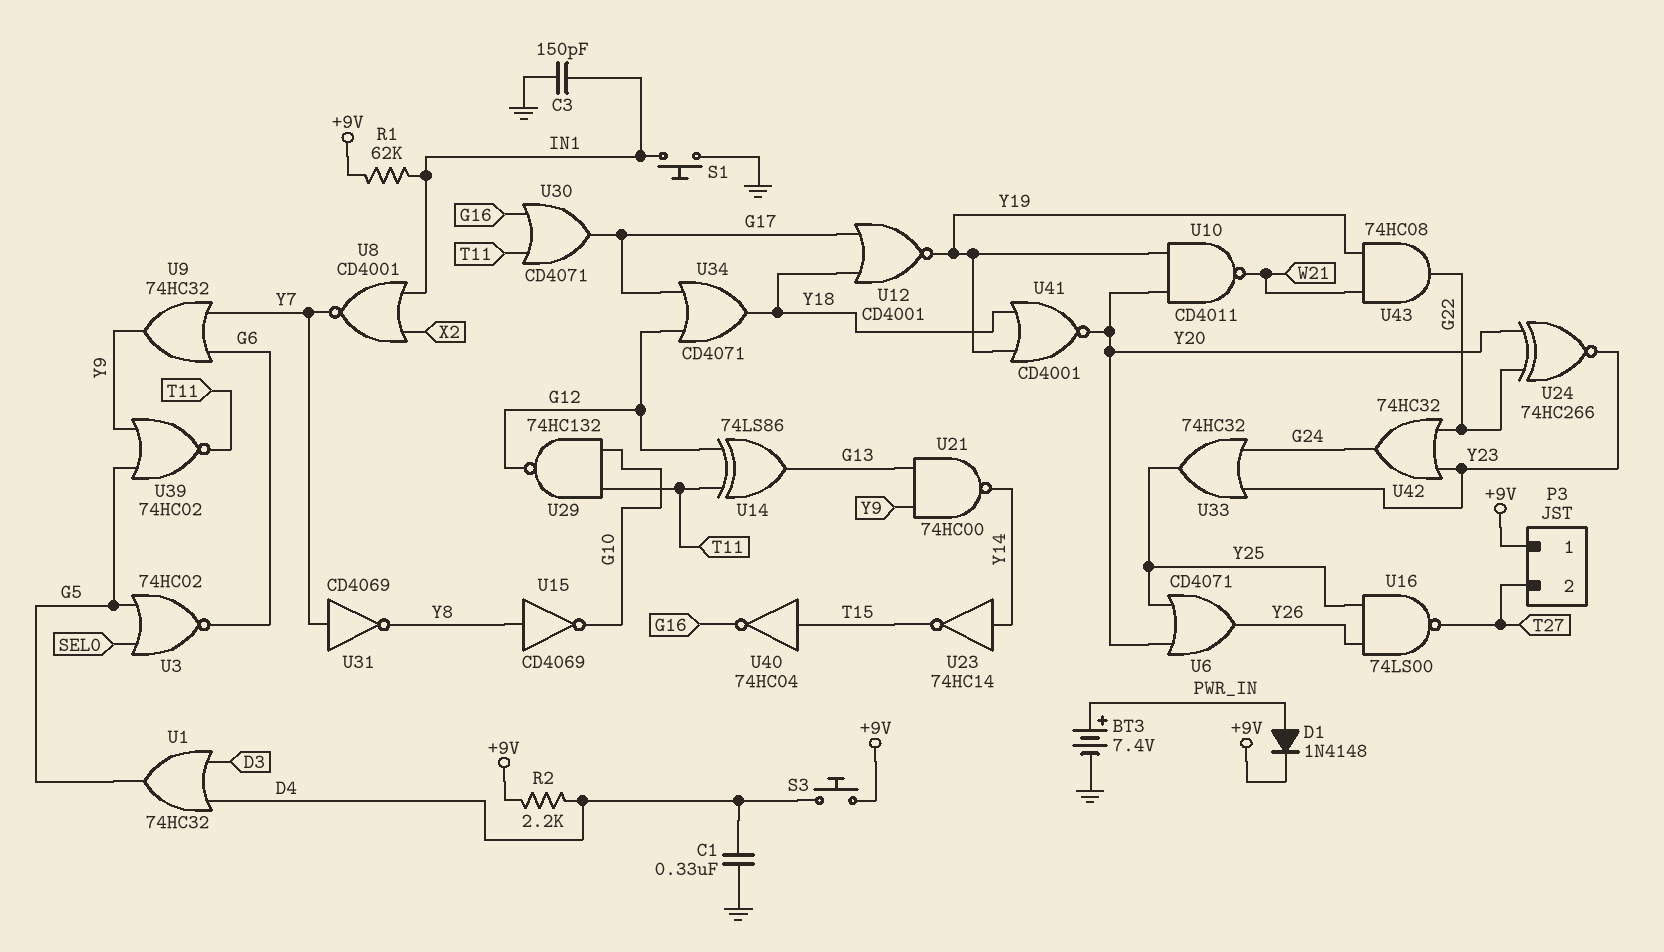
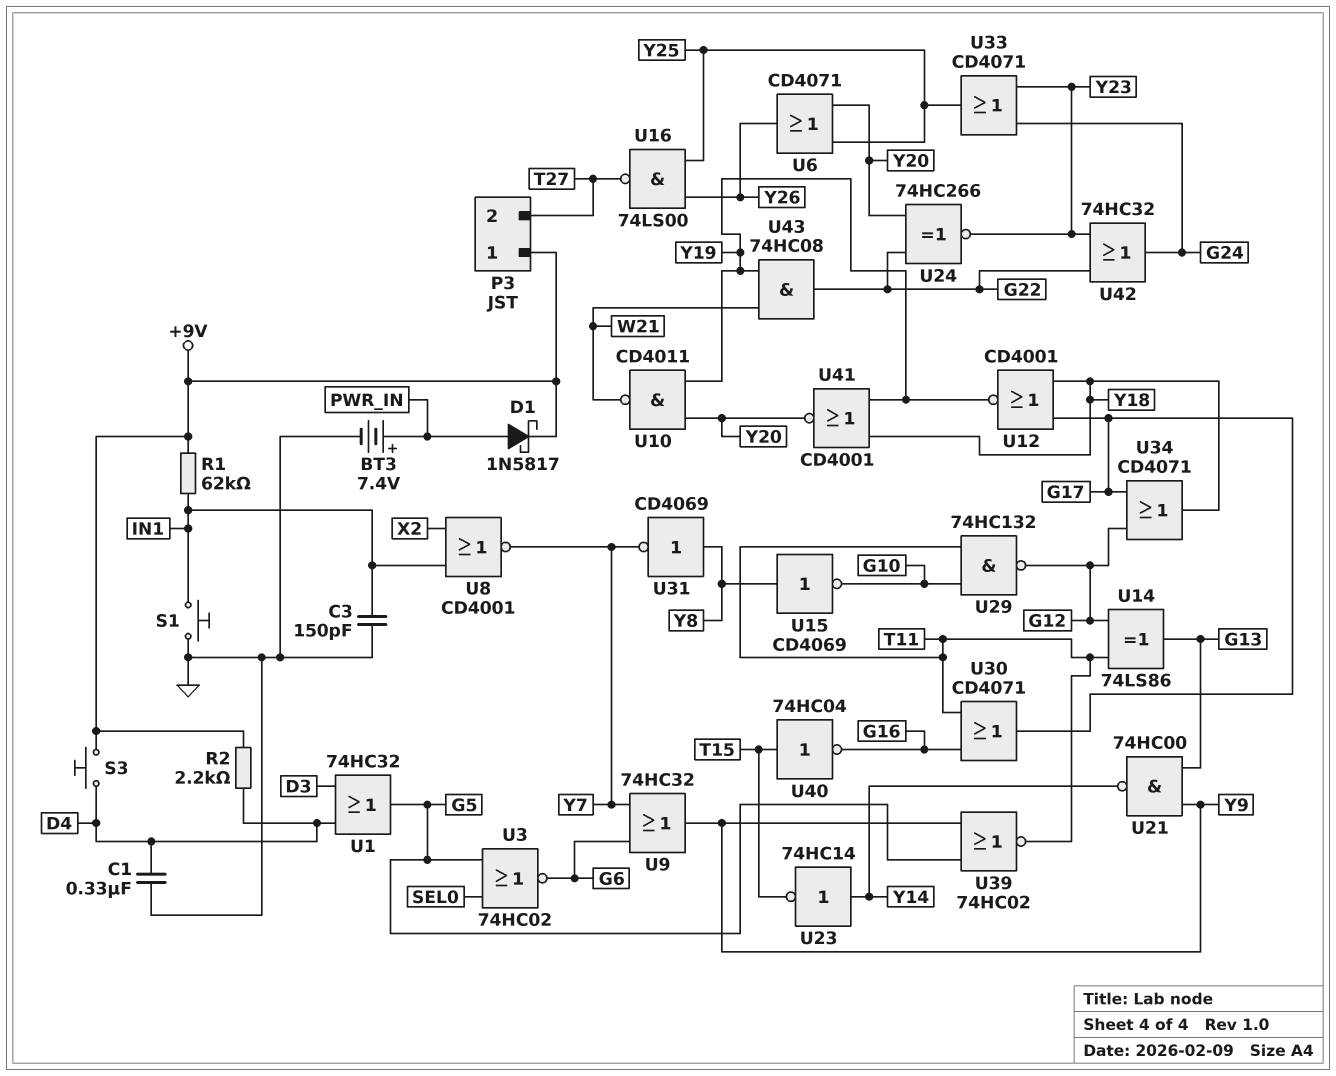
D1: diode 1N4148 (A PWR_IN, K +9V) -> schottky 1N5817 (A PWR_IN, K +9V)
U31: NOT CD4069 (in Y7, out Y8) -> NOT CD4069 (in Y8, out Y7)
U33: OR 74HC32 (in G24, in Y23, out Y25) -> OR CD4071 (in G24, in Y23, out Y25)

